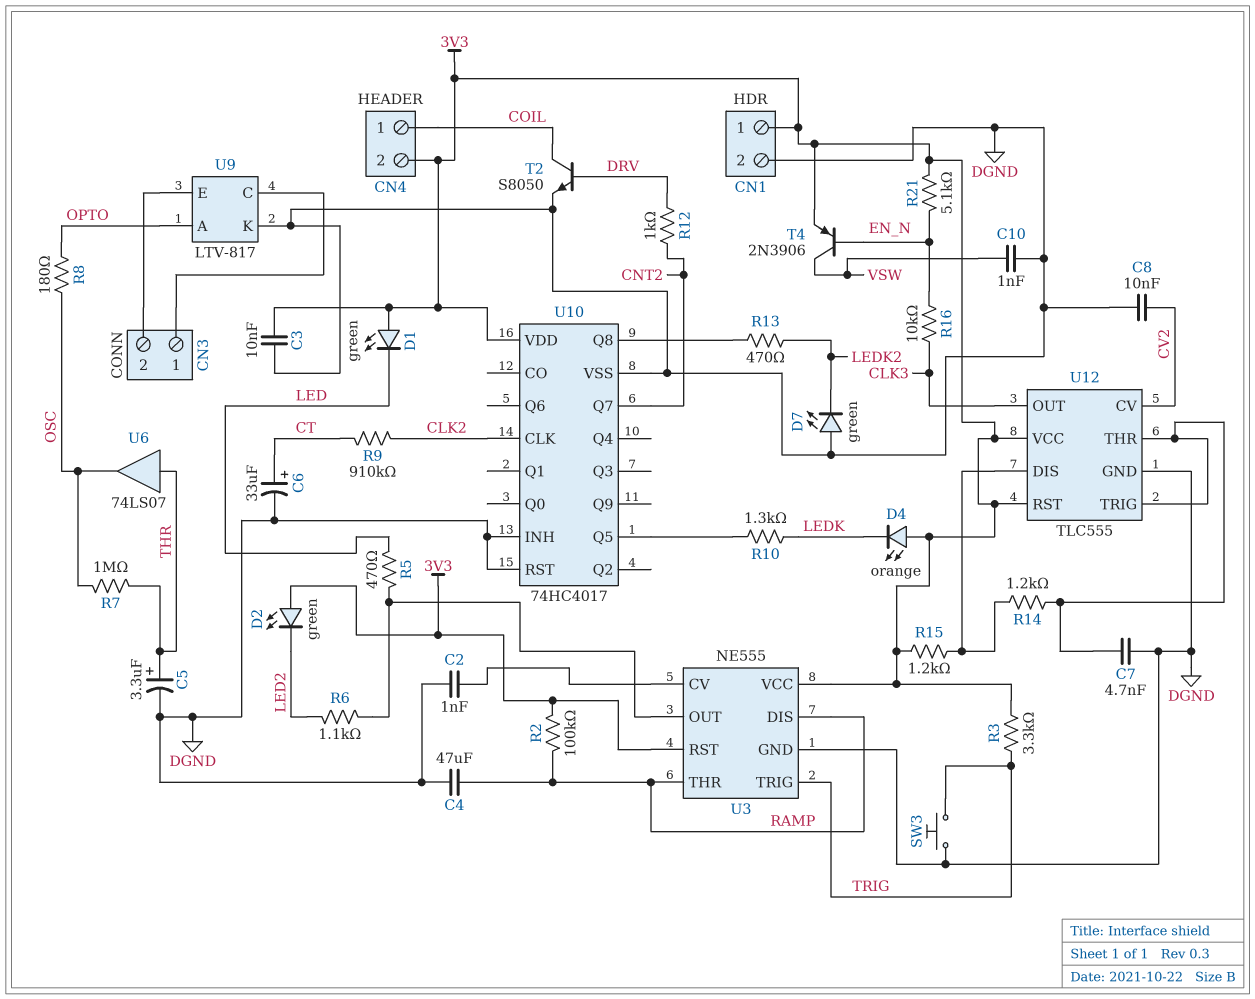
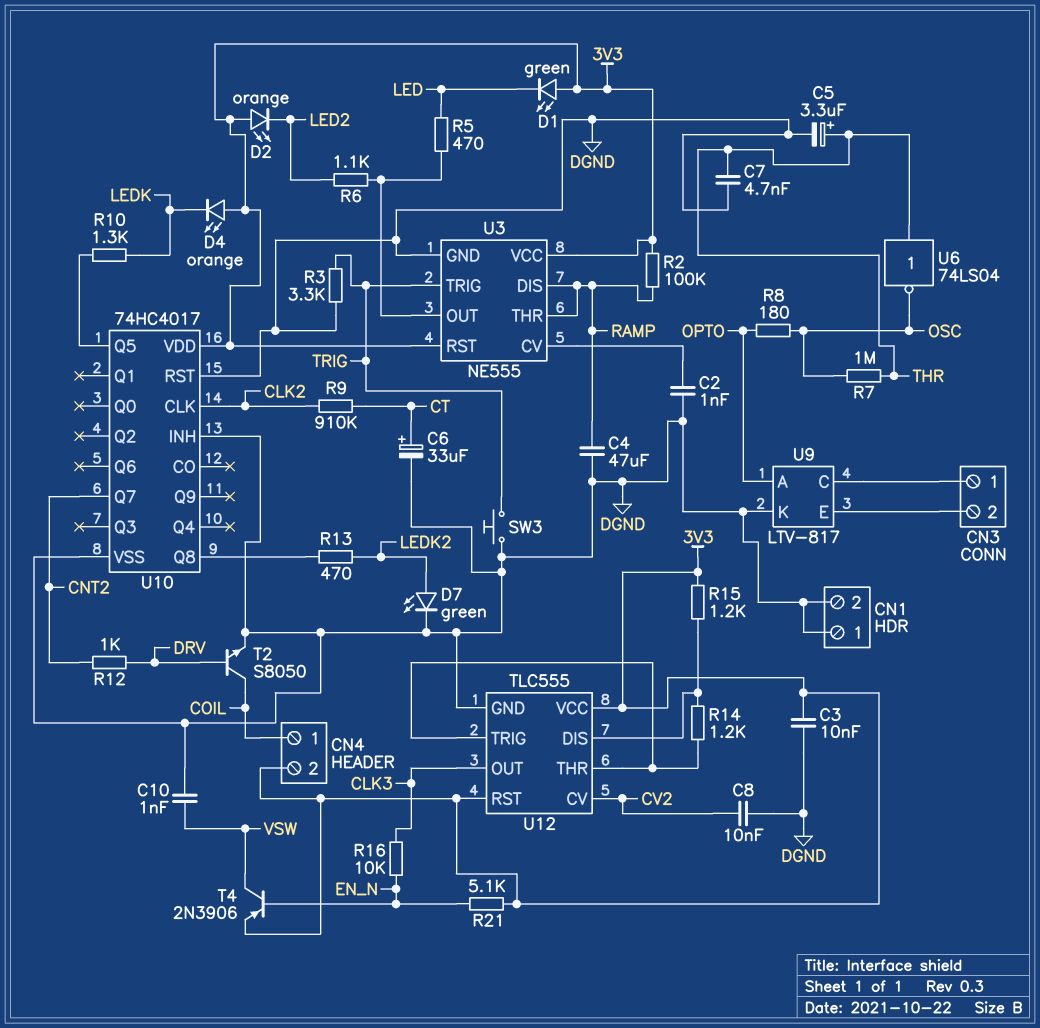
C7: 4.7nF (DGND, U12/THR) -> 4.7nF (DGND, THR)
CN1 pin 1: 3V3 -> DGND
D2: LED green (A 3V3, K LED2) -> LED orange (A 3V3, K LED2)
D7: LED green (A DGND, K LEDK2) -> LED green (A LEDK2, K DGND)
R3: 3.3k (3V3, TRIG) -> 3.3k (DGND, TRIG)
U6: buffer 74LS07 (in THR, out OSC) -> NOT 74LS04 (in THR, out OSC)

